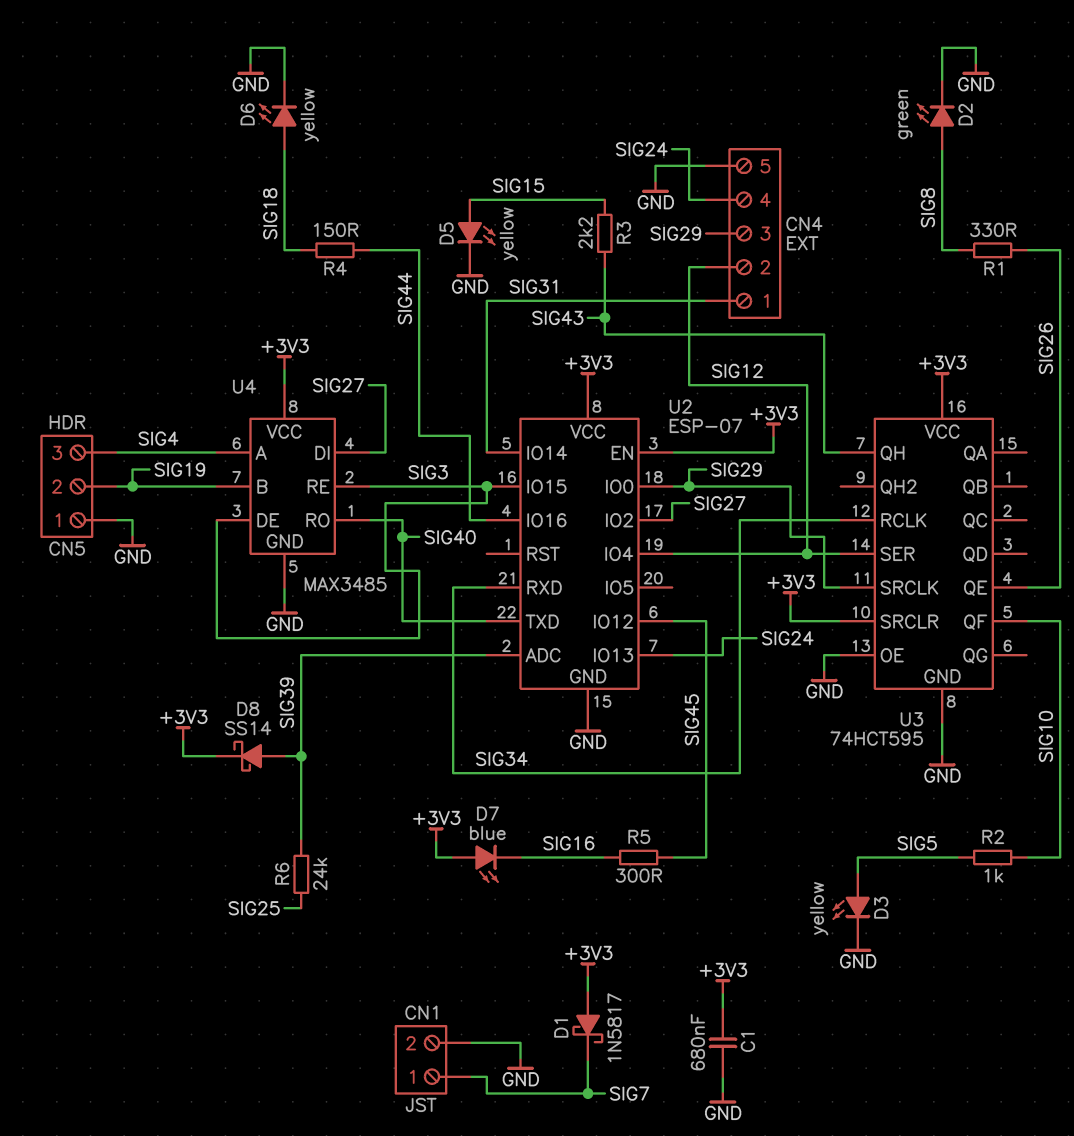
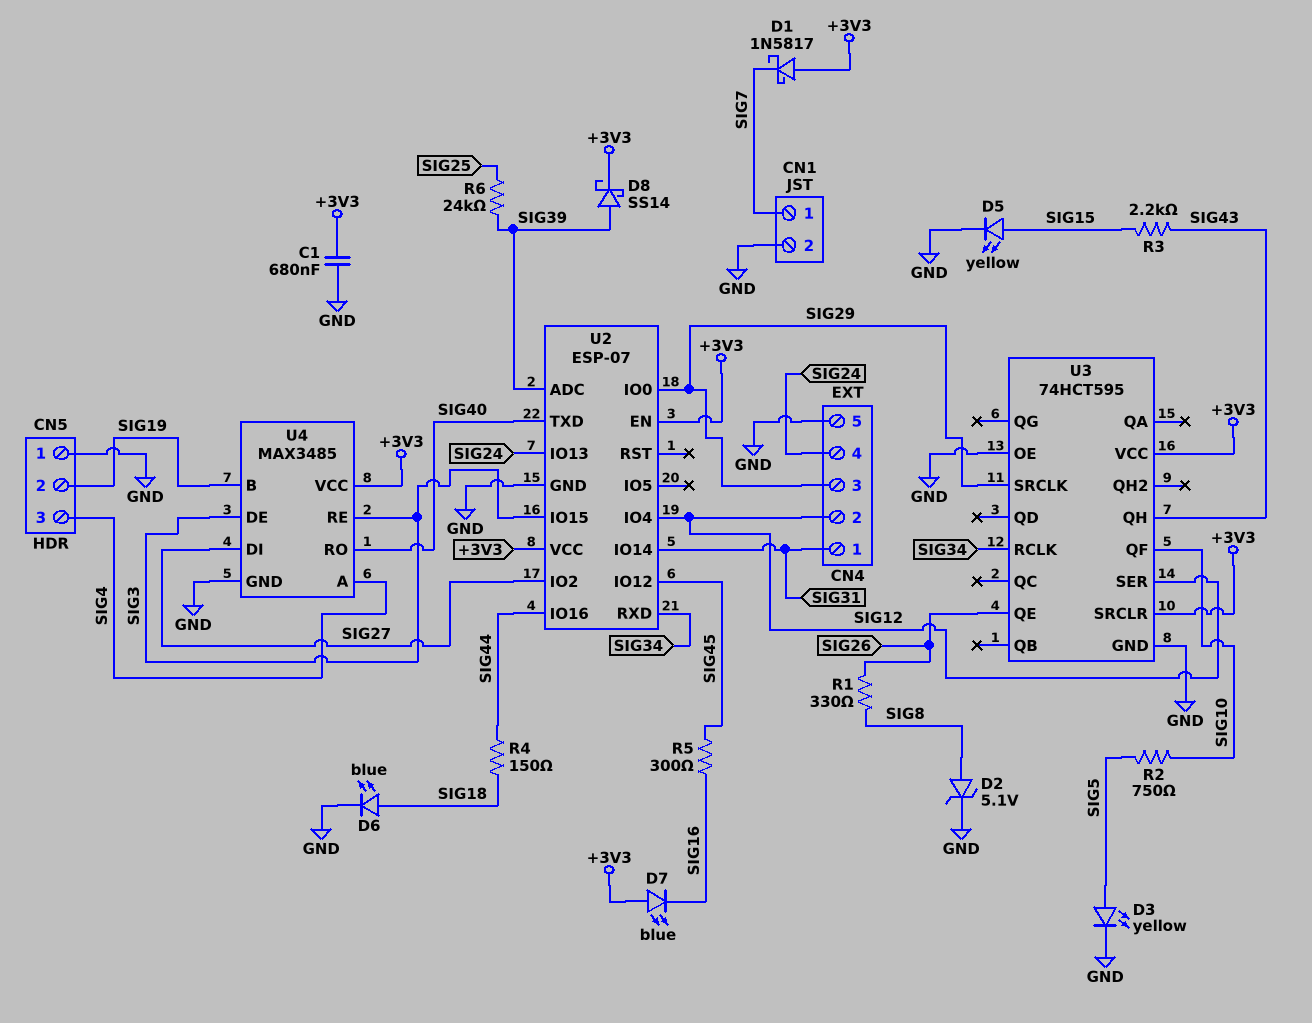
D2: LED green (A SIG8, K GND) -> zener 5.1V (A SIG8, K GND)
D6: LED yellow (A SIG18, K GND) -> LED blue (A SIG18, K GND)
R2: 1k (SIG5, SIG10) -> 750 (SIG5, SIG10)

